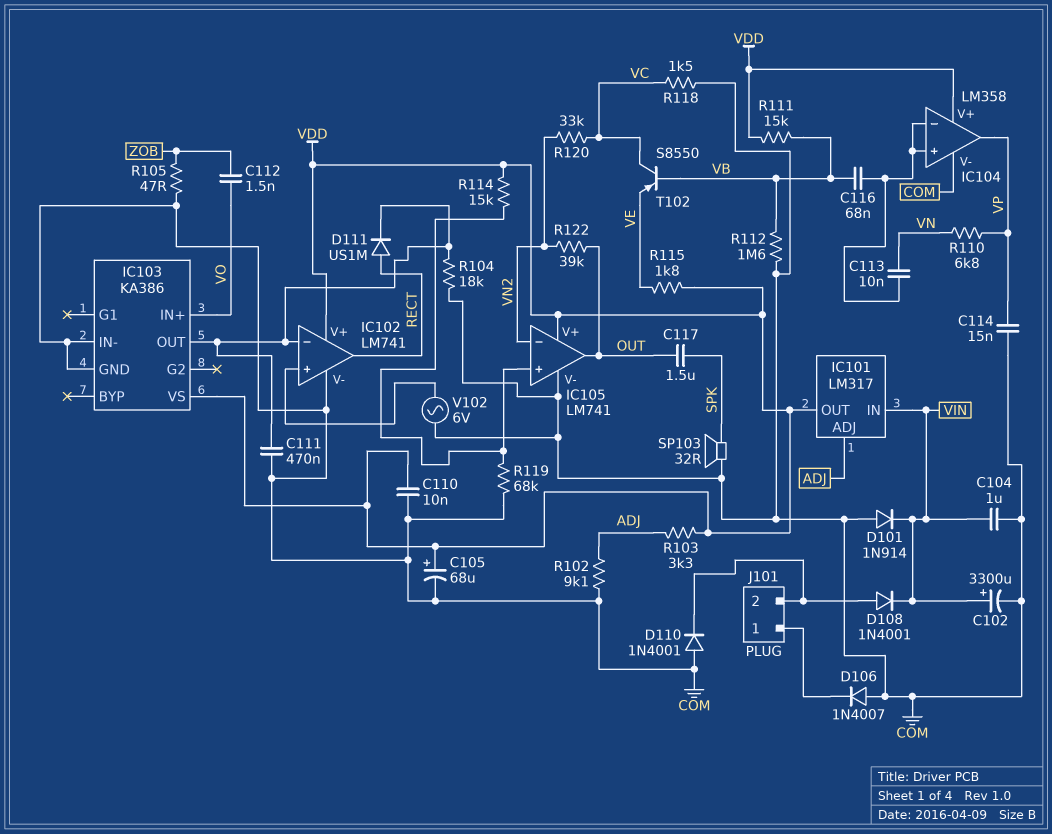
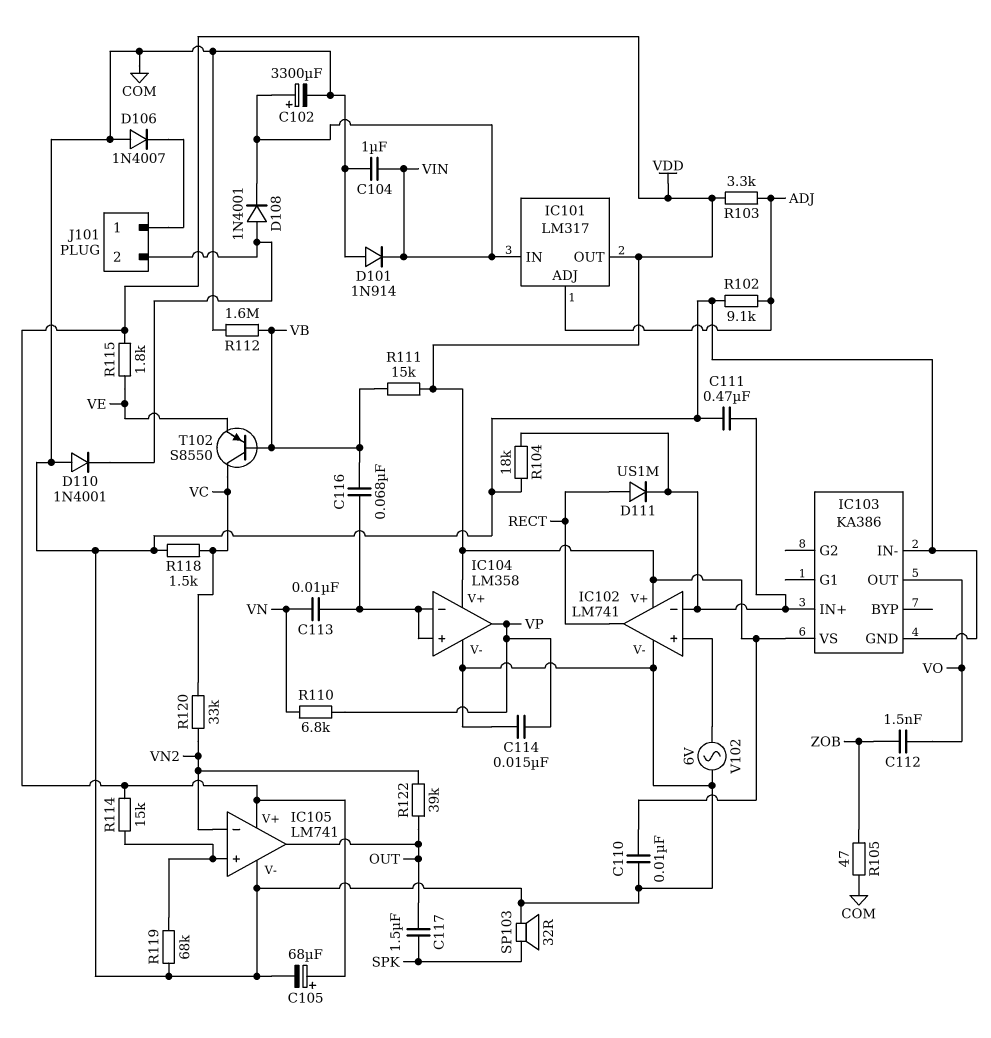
IC103 pin IN+: VO -> IC102/in-
IC103 pin OUT: IC102/in- -> VO

